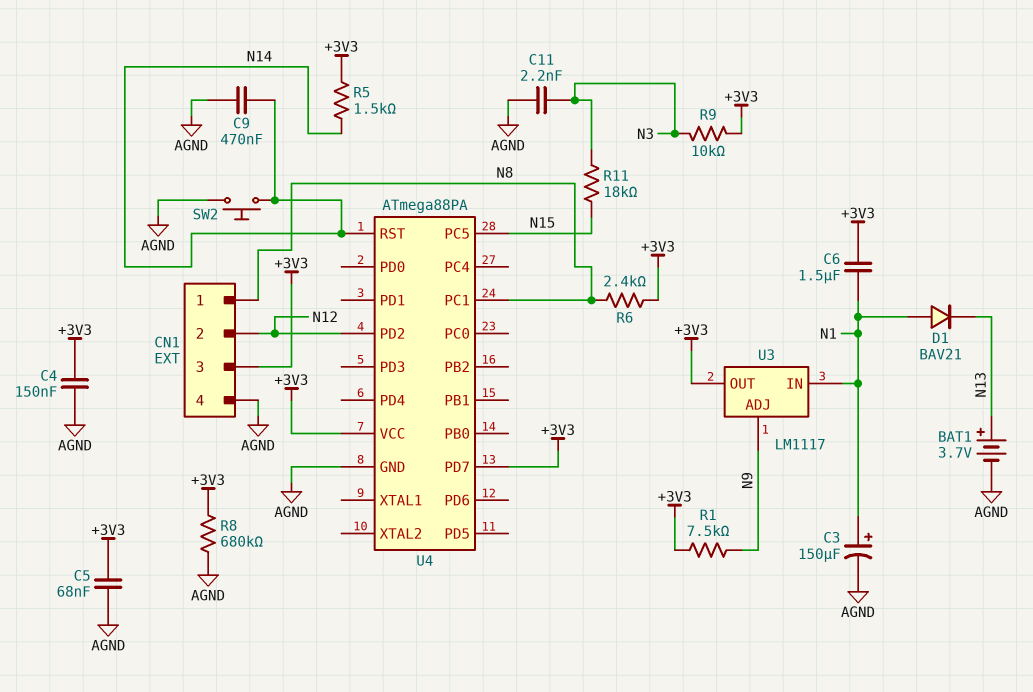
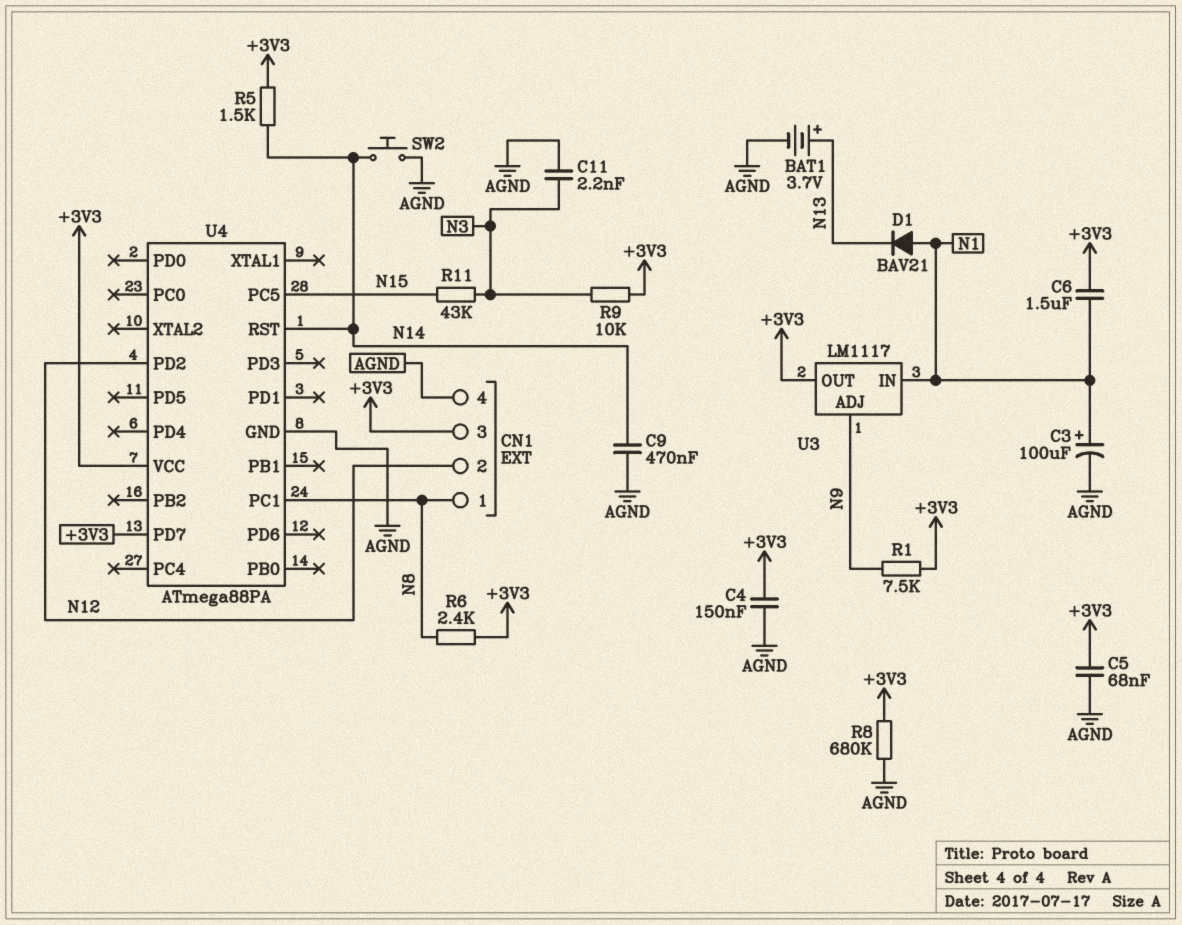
C3: 150uF (plus N1, minus AGND) -> 100uF (plus N1, minus AGND)
R11: 18k (N3, N15) -> 43k (N3, N15)

